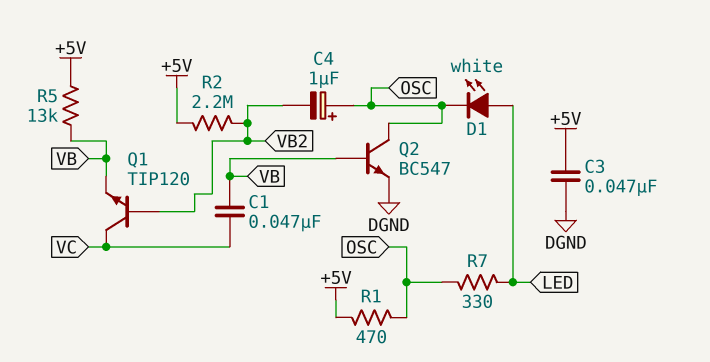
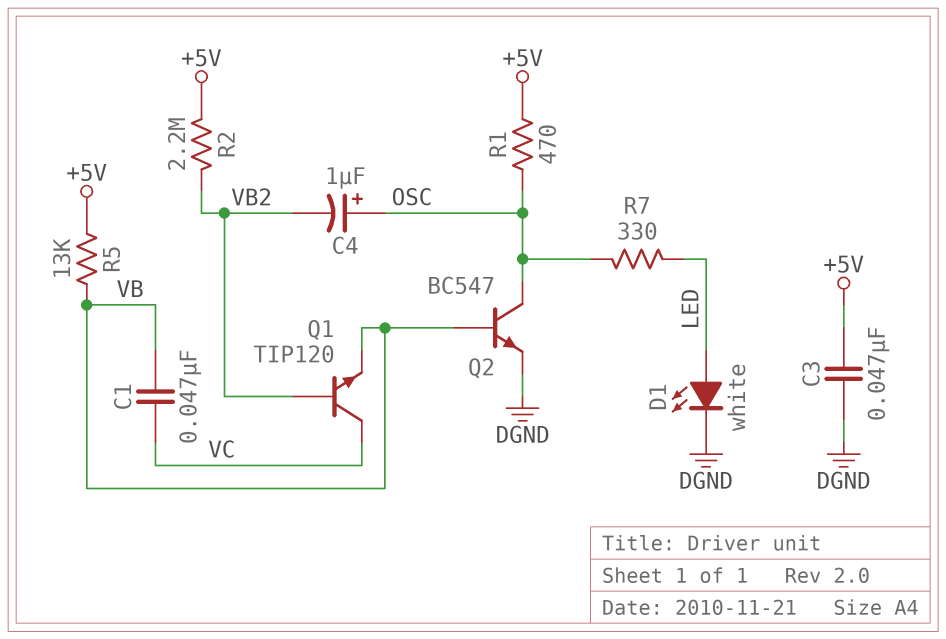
D1: LED white (A LED, K OSC) -> LED white (A LED, K DGND)

